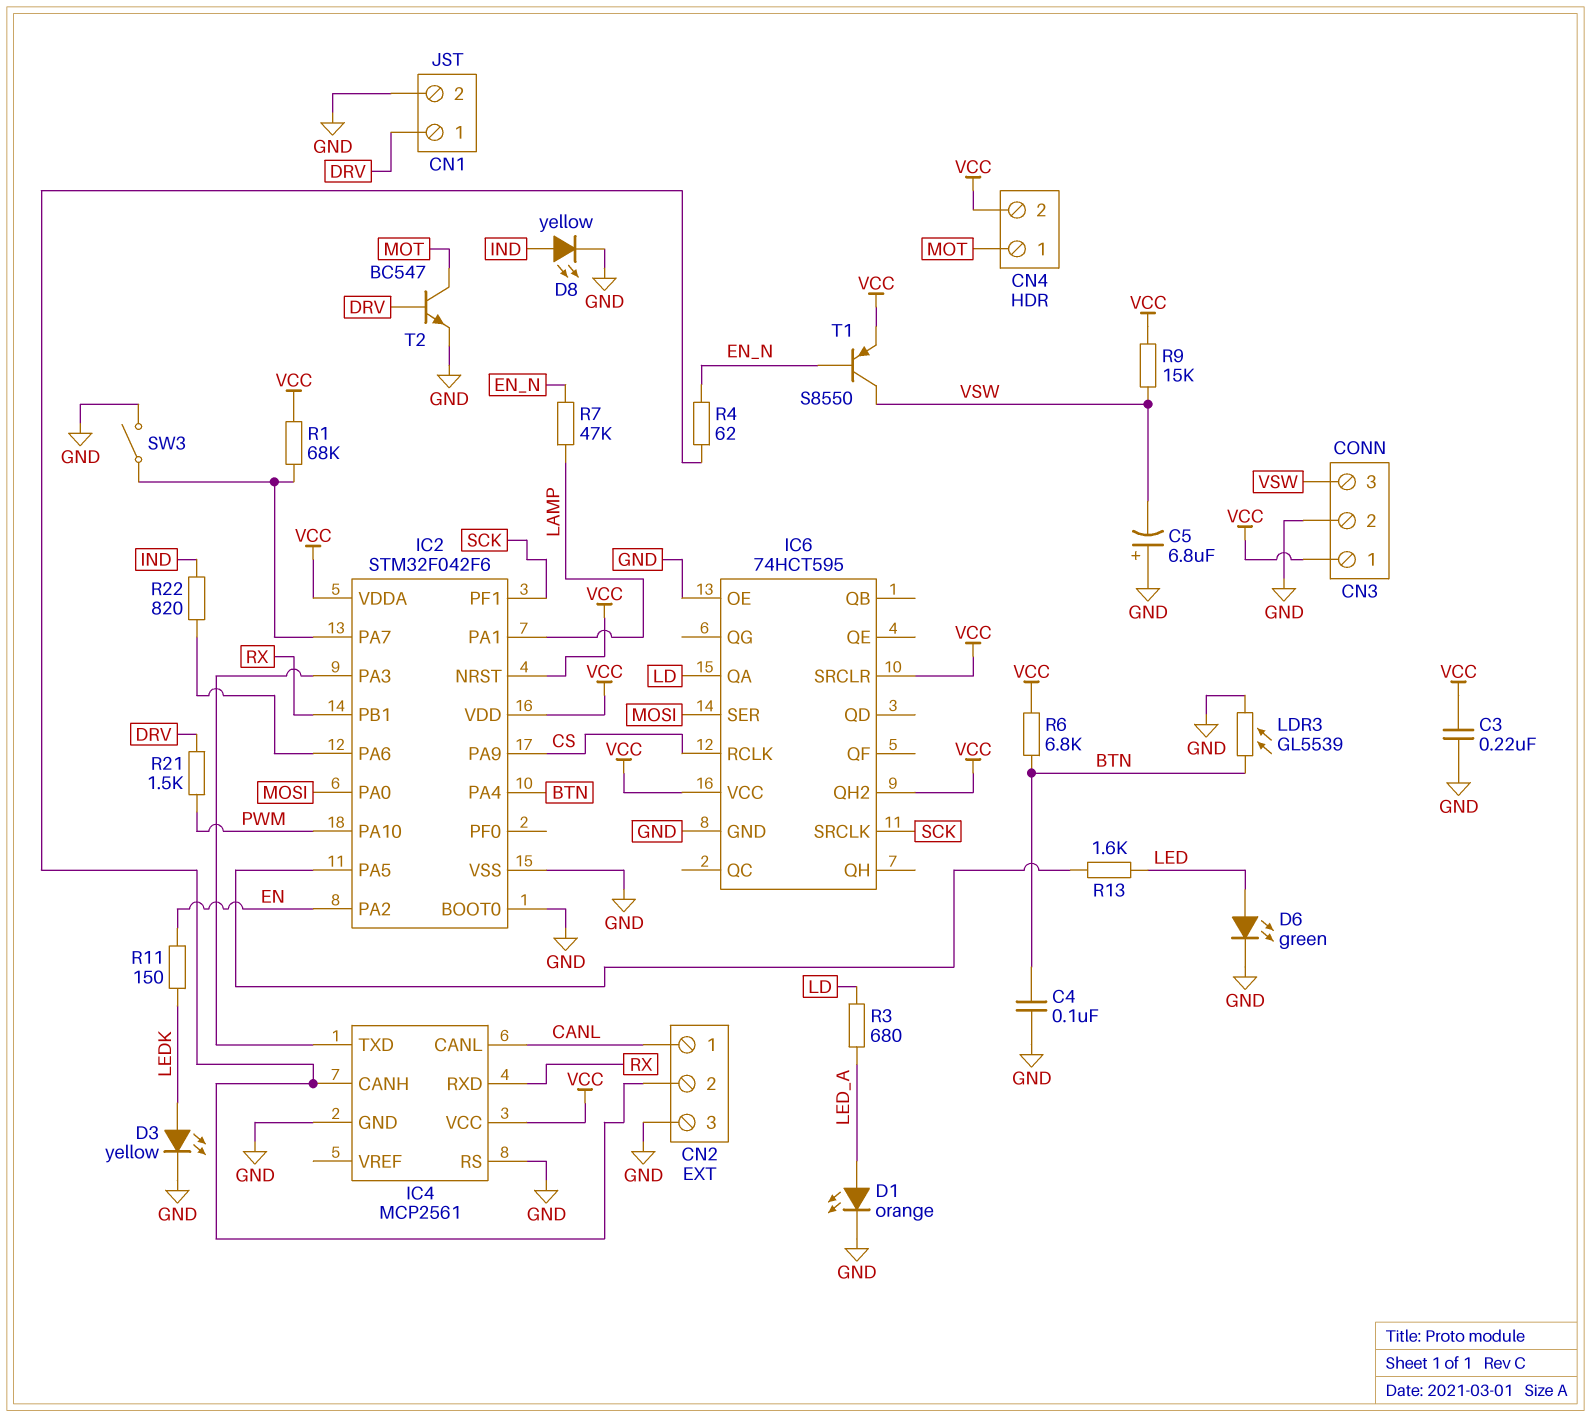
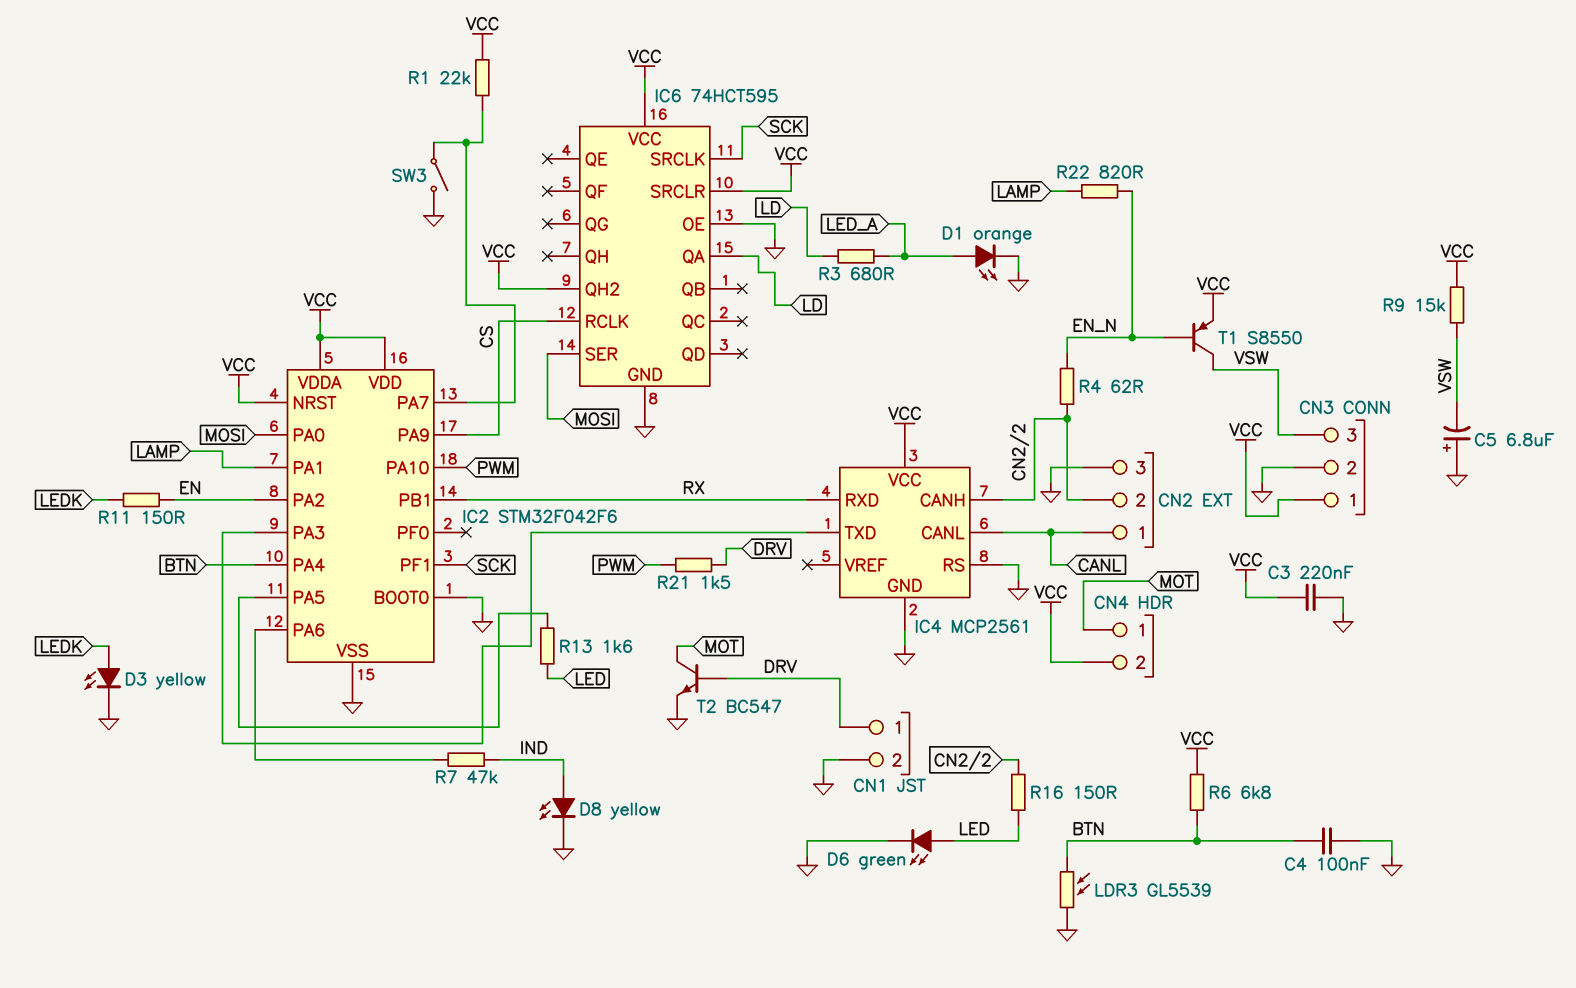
R1: 68k (IC2/PA7, VCC) -> 22k (IC2/PA7, VCC)
R7: 47k (EN_N, LAMP) -> 47k (IC2/PA6, IND)
R16: none -> 150 (CN2/2, LED)
R22: 820 (IC2/PA6, IND) -> 820 (EN_N, LAMP)

